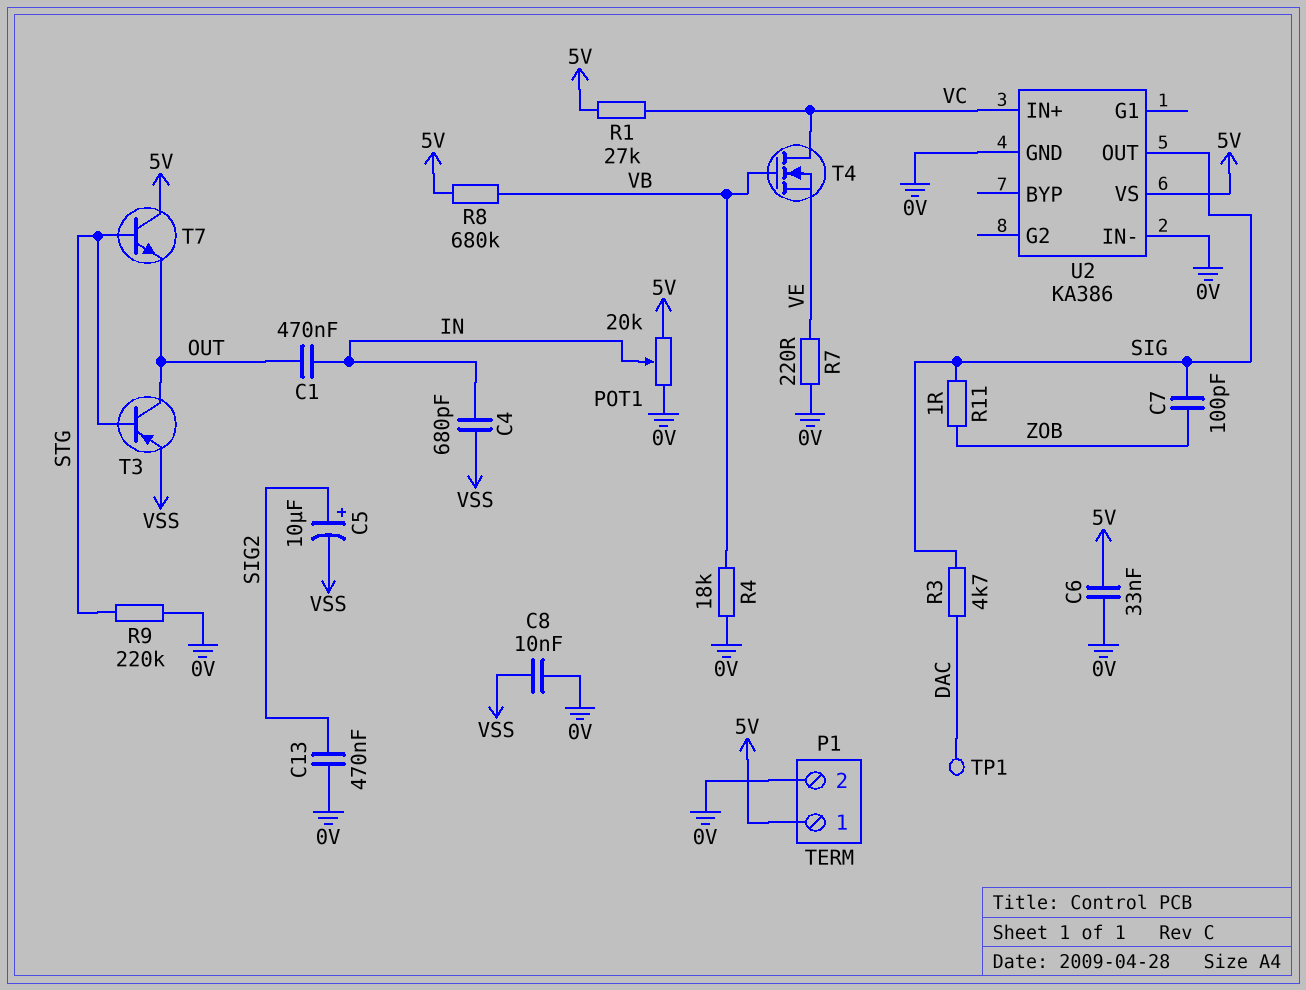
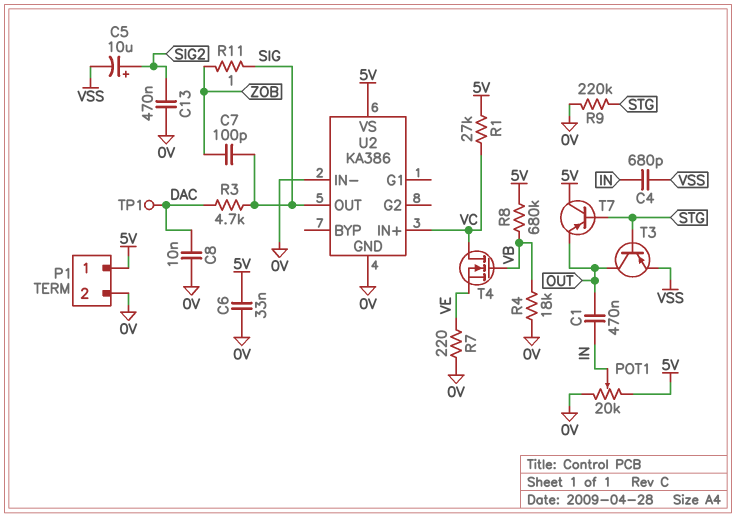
C8: 10nF (0V, VSS) -> 10nF (0V, DAC)
T7: NPN (B STG, C 5V, E OUT) -> PNP (B STG, C 5V, E OUT)

